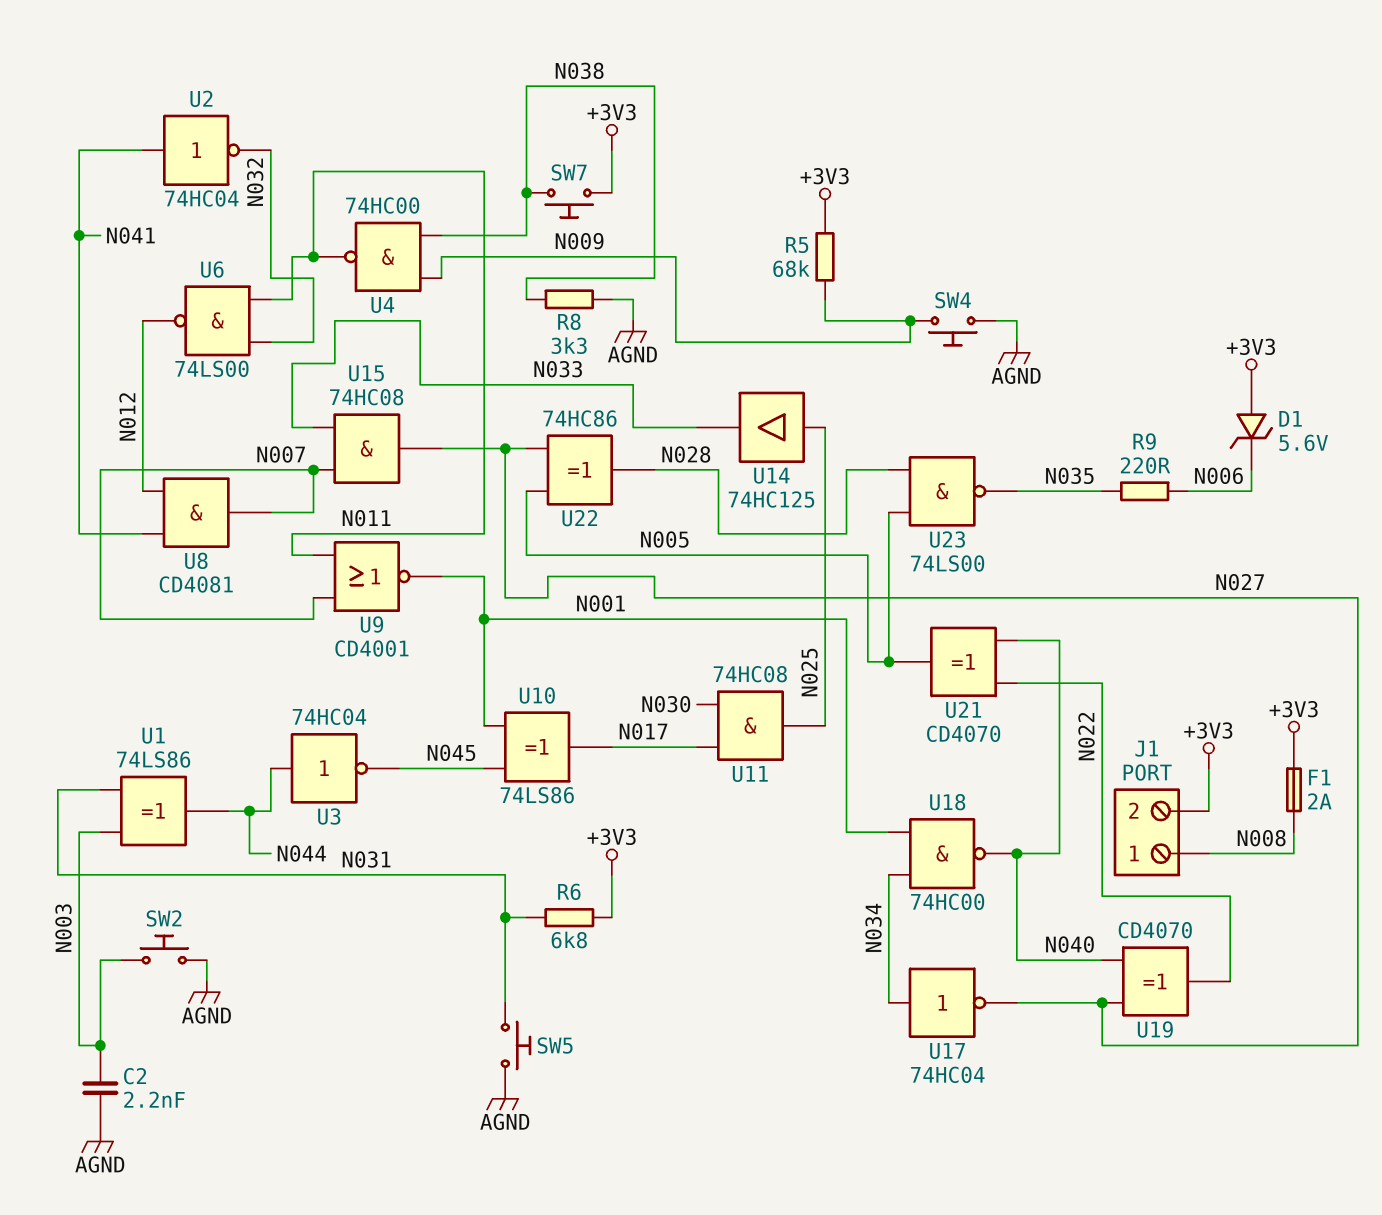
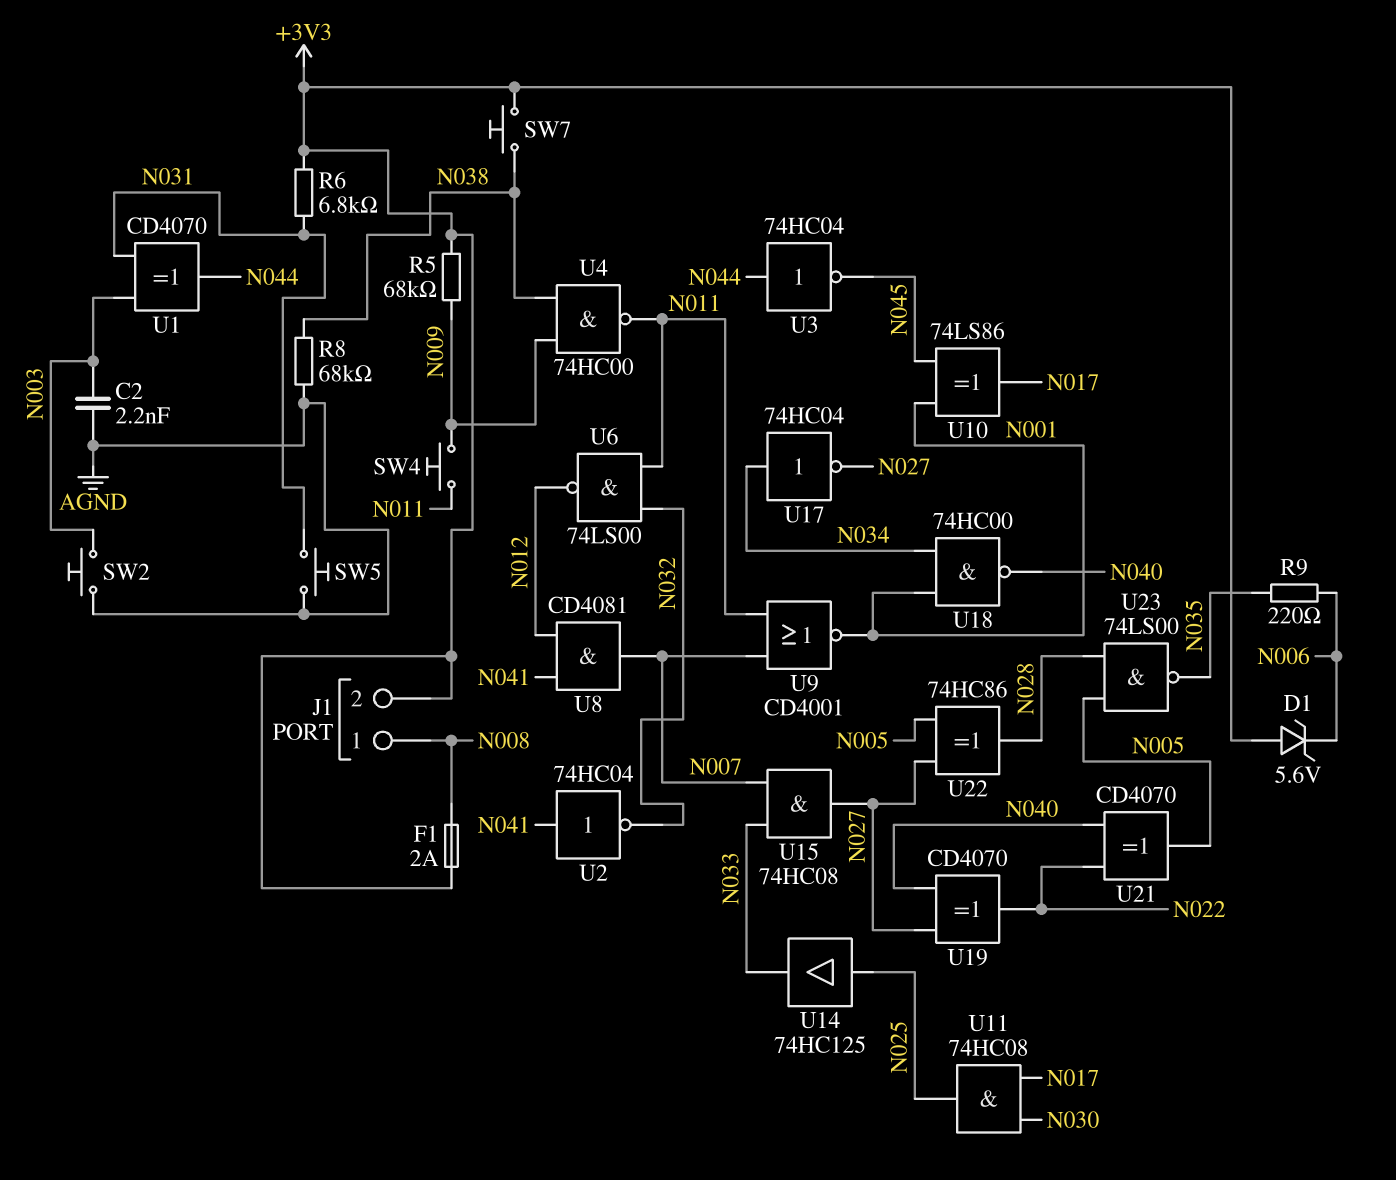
R8: 3.3k (AGND, N038) -> 68k (AGND, N038)
SW4: button (AGND, N009) -> button (N009, N011)
U1: XOR 74LS86 (in N003, in N031, out N044) -> XOR CD4070 (in N003, in N031, out N044)

